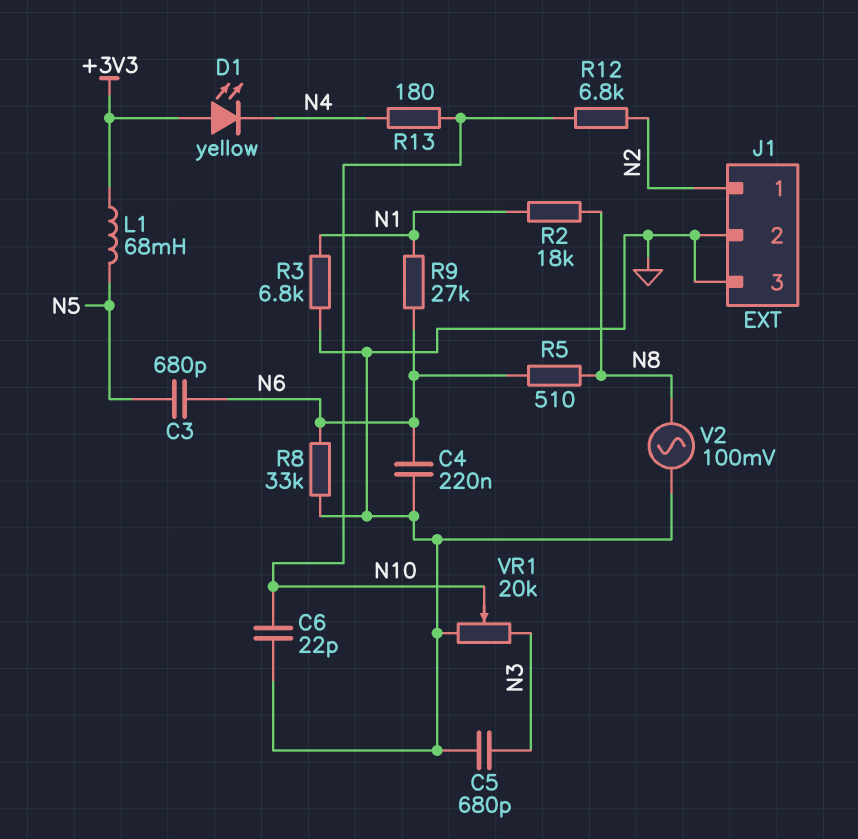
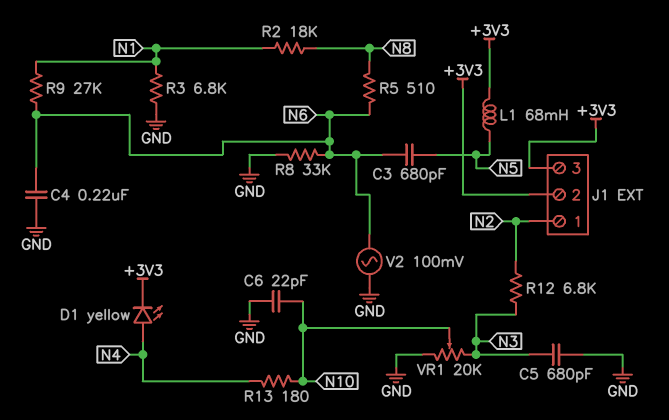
D1: LED yellow (A +3V3, K N4) -> LED yellow (A N4, K +3V3)
J1 pin 2: GND -> +3V3
J1 pin 3: GND -> +3V3
R12: 6.8k (N2, N10) -> 6.8k (N2, N3)
V2: AC 100mV (GND, N8) -> AC 100mV (GND, N6)

